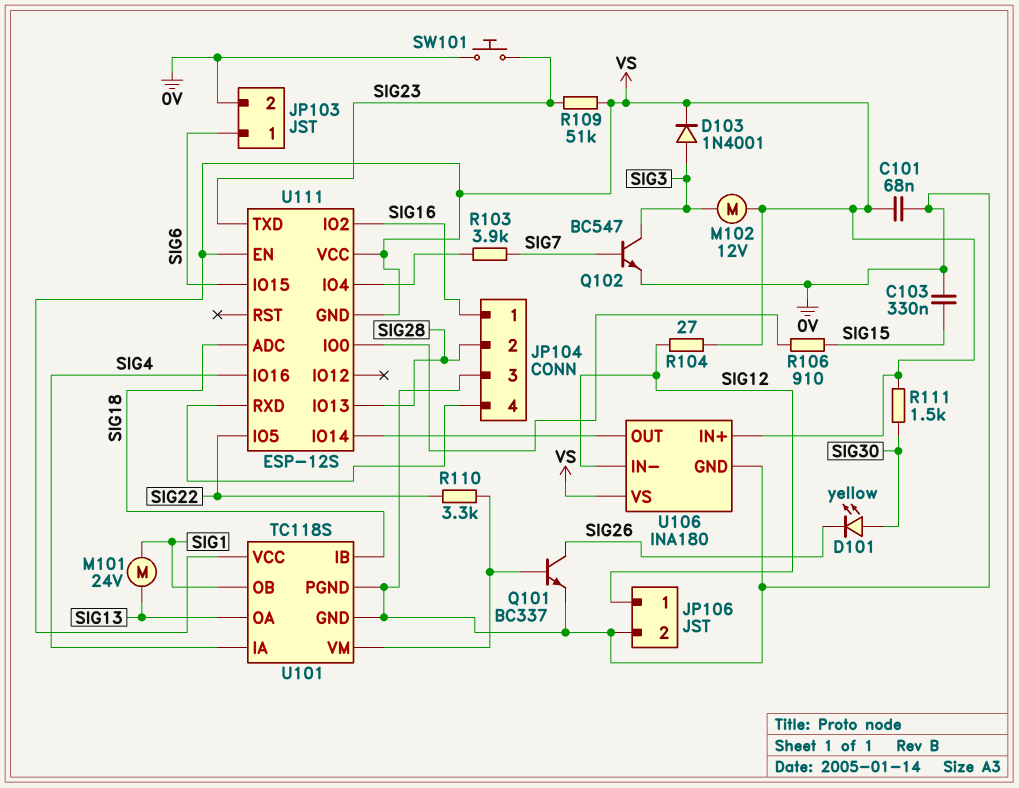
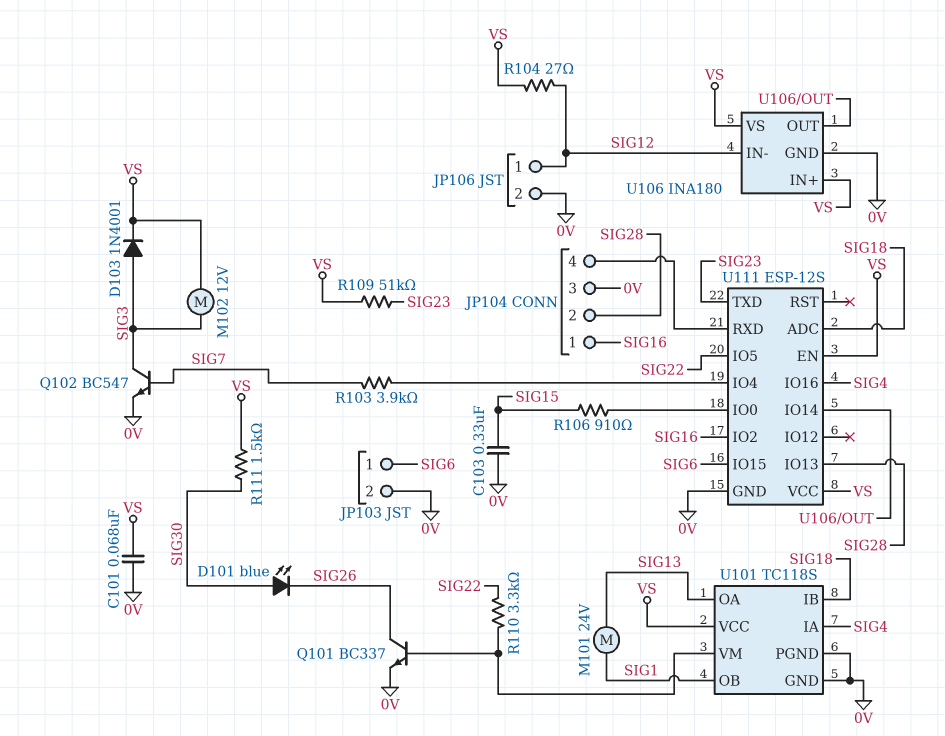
D101: LED yellow (A SIG30, K SIG26) -> LED blue (A SIG30, K SIG26)
SW101: button (0V, SIG23) -> none
U111 pin GND: VS -> 0V

